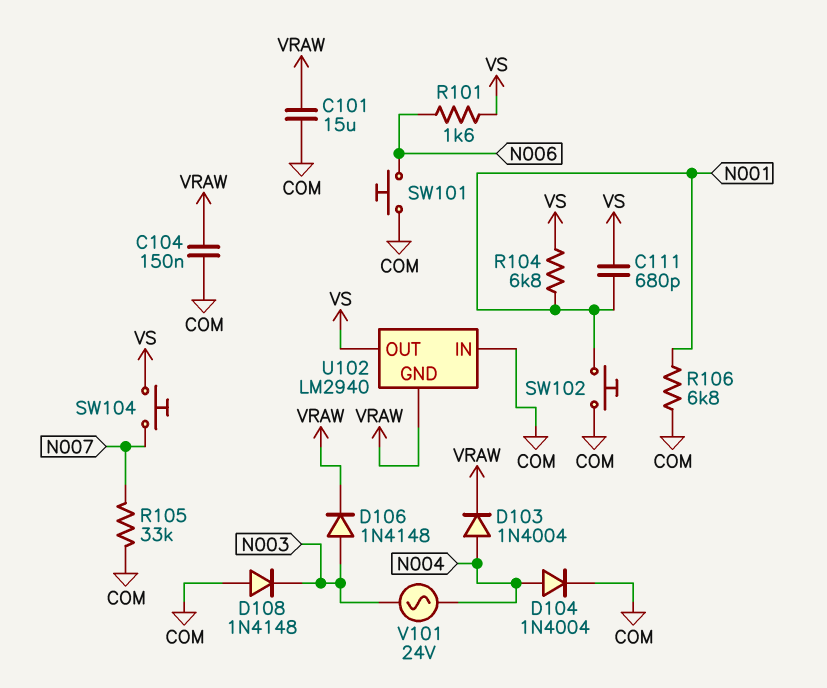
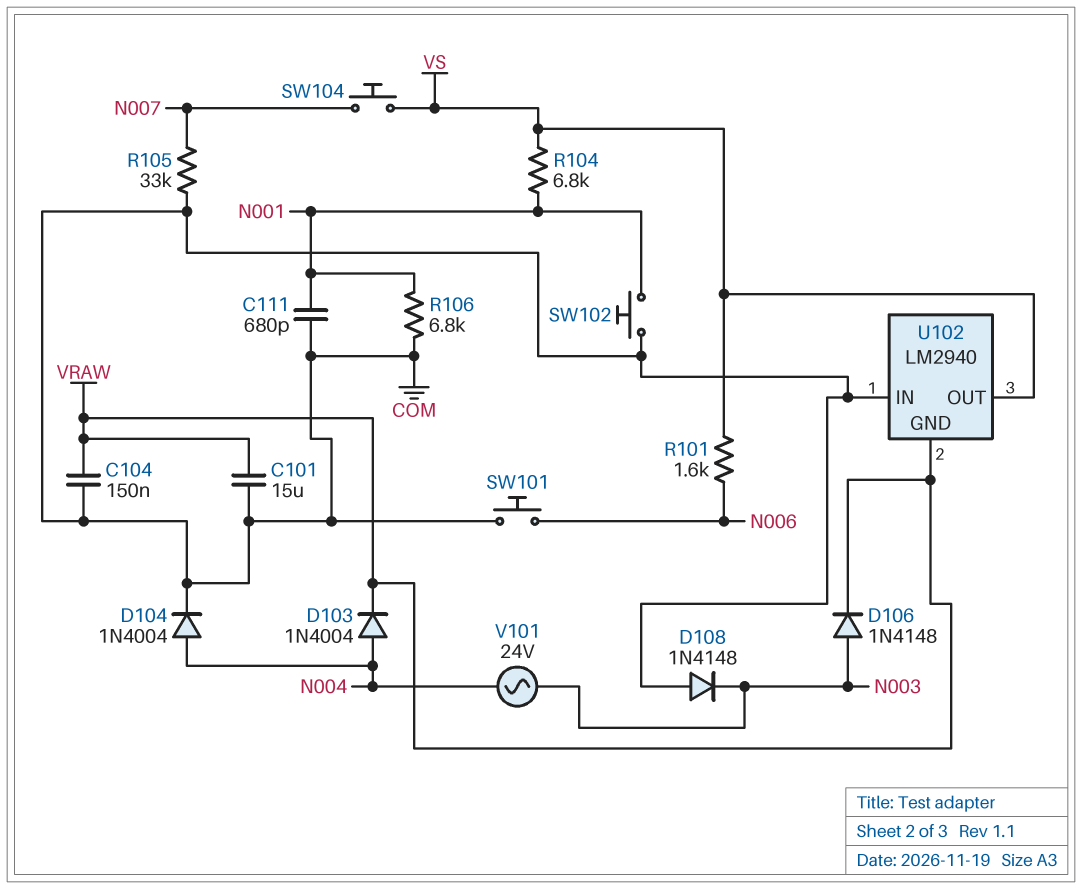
C111: 680pF (N001, VS) -> 680pF (COM, N001)

